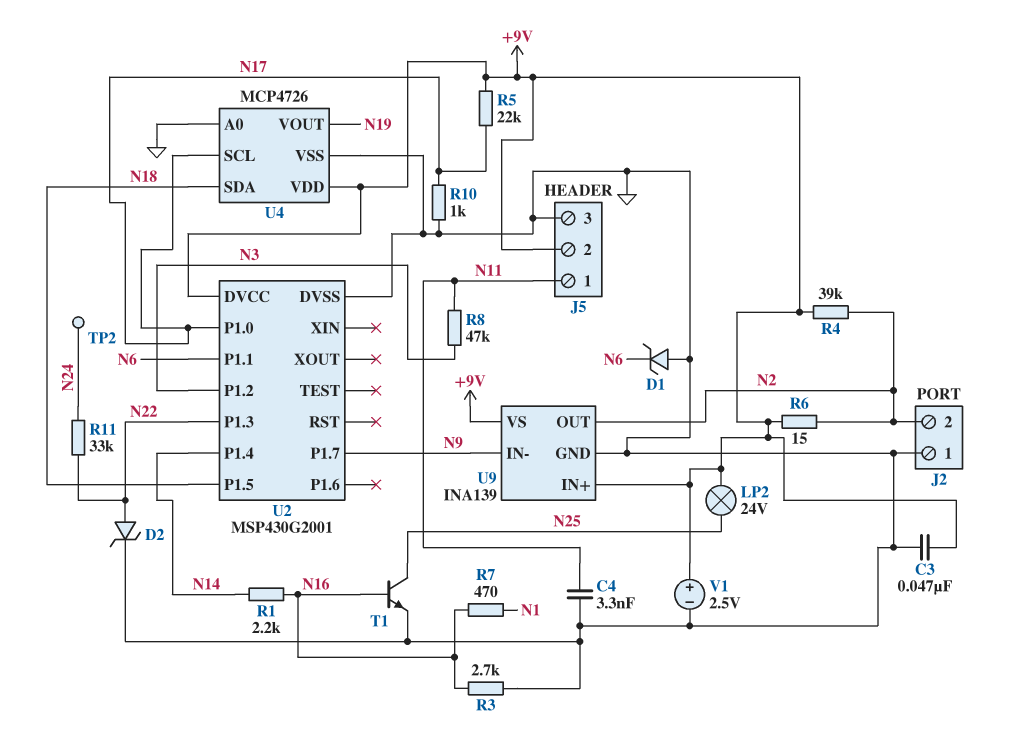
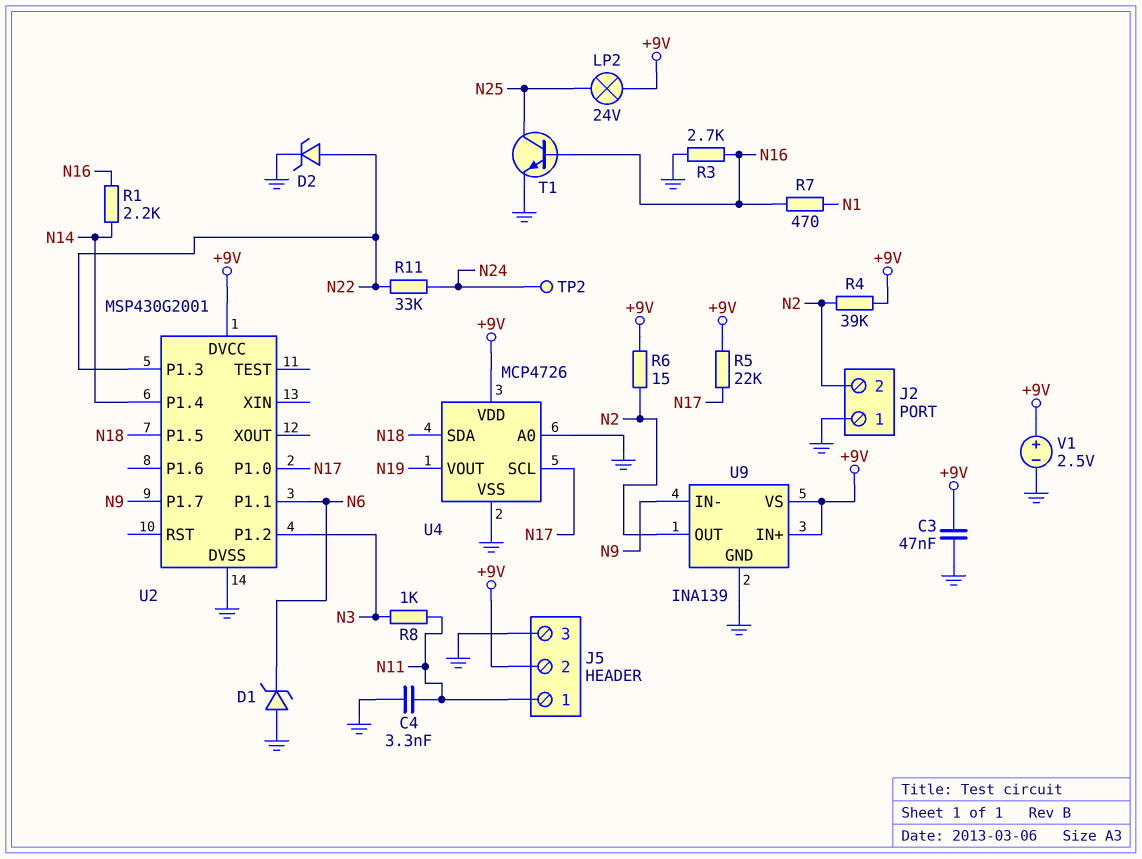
R8: 47k (N3, N11) -> 1k (N3, N11)
R10: 1k (GND, N17) -> none

